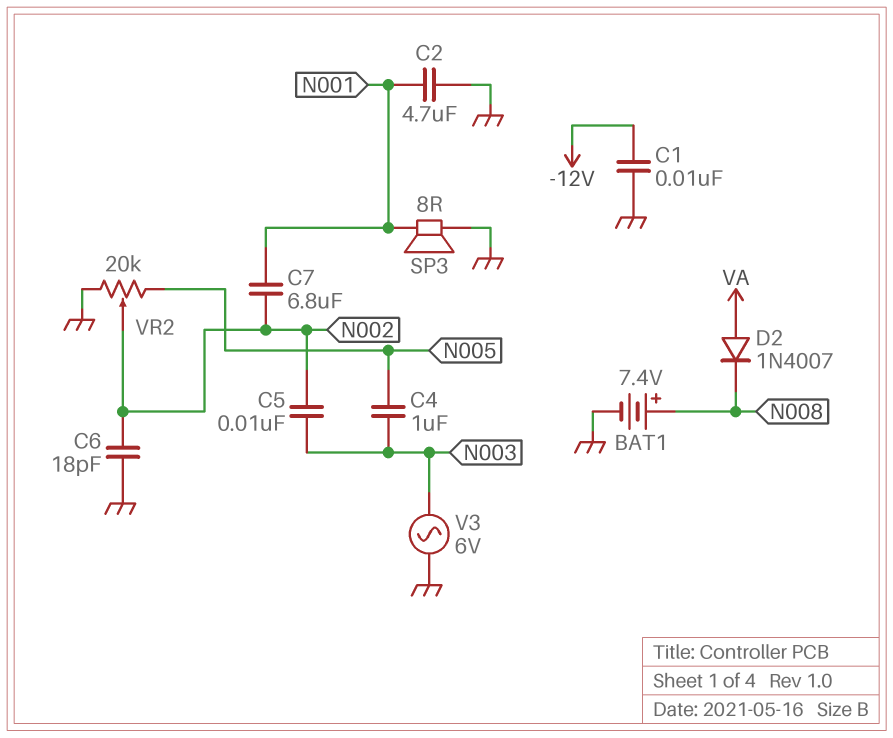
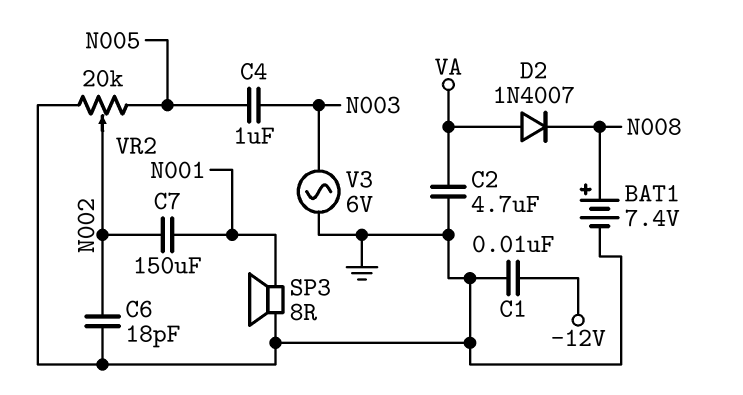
C2: 4.7uF (GND, N001) -> 4.7uF (GND, VA)
C5: 10nF (N002, N003) -> none
C7: 6.8uF (N001, N002) -> 150uF (N001, N002)

